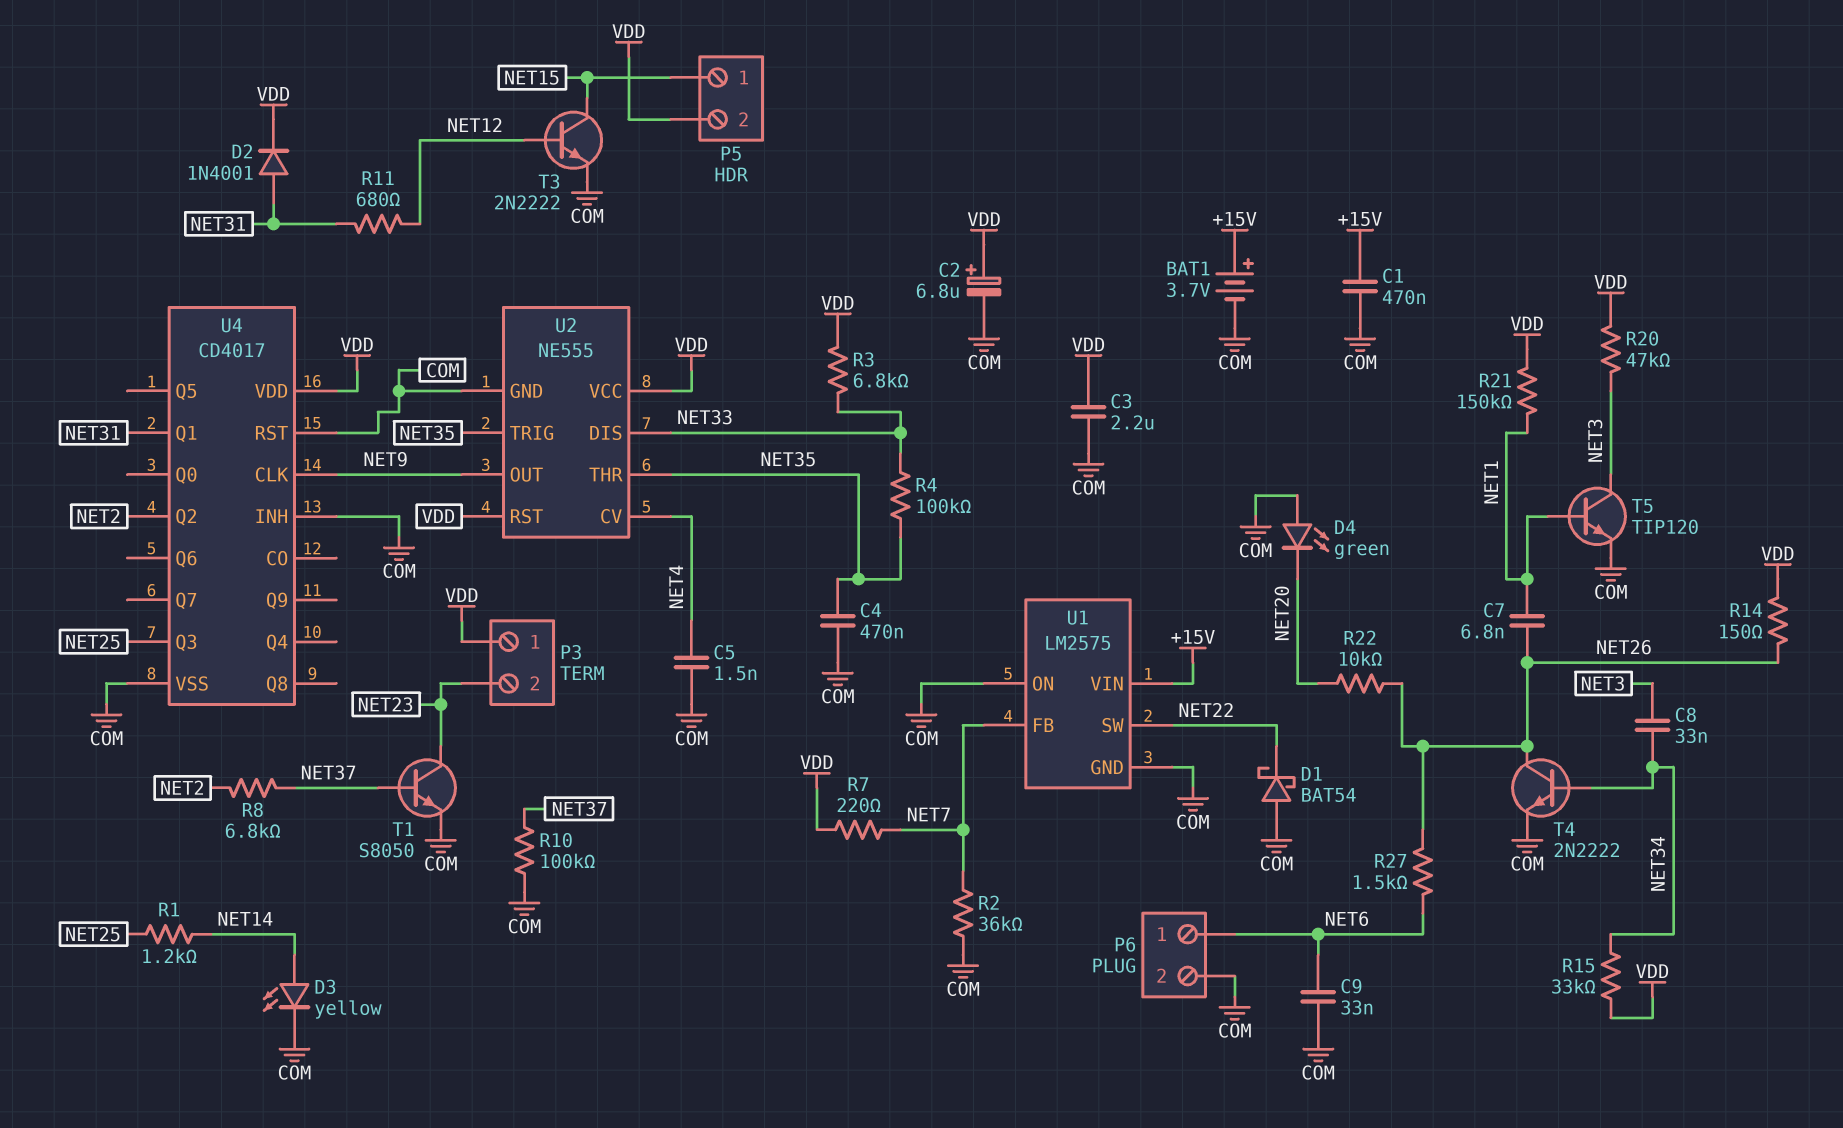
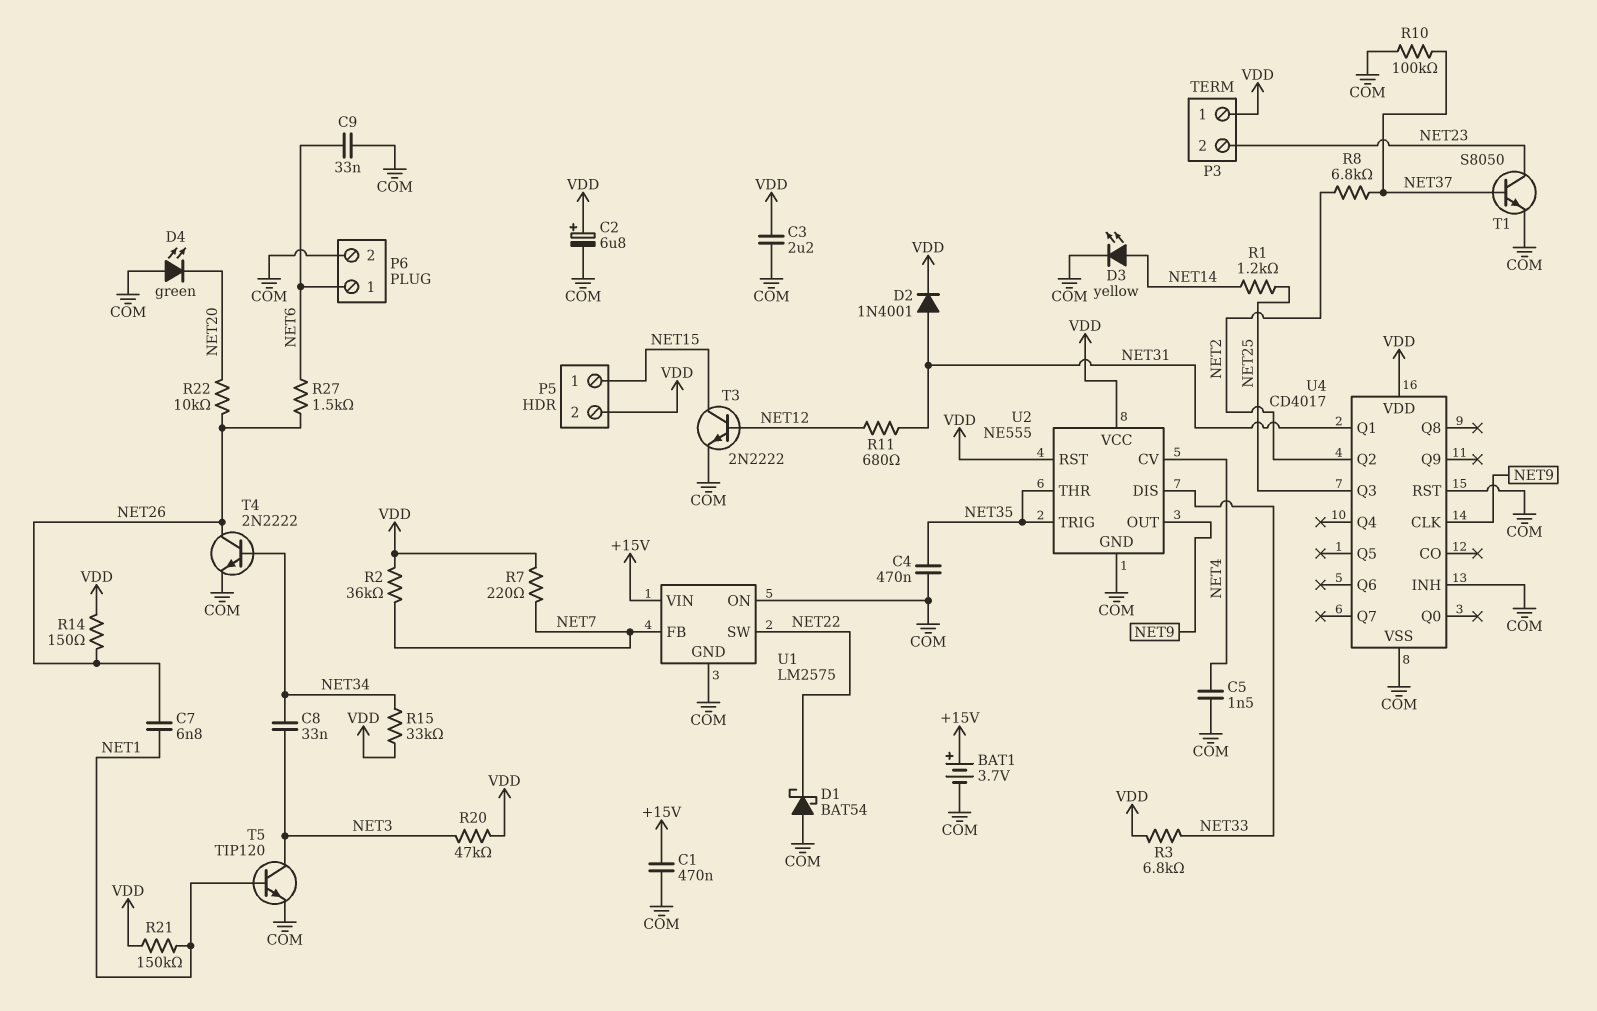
R2: 36k (COM, NET7) -> 36k (NET7, VDD)
R4: 100k (NET33, NET35) -> none

